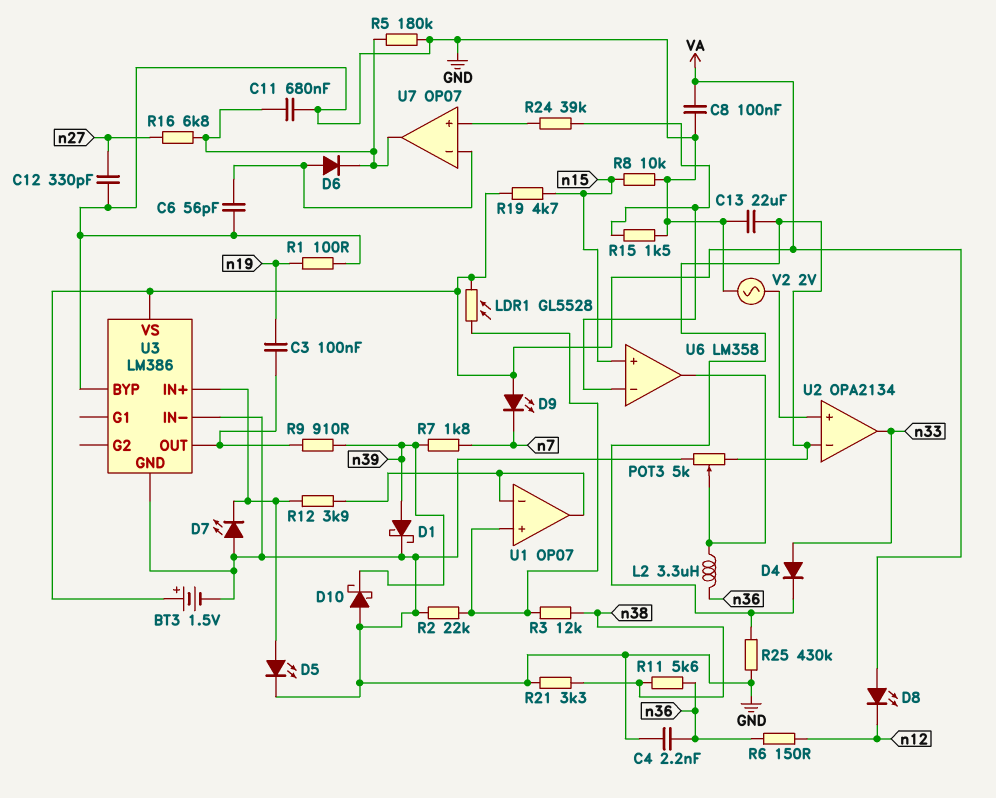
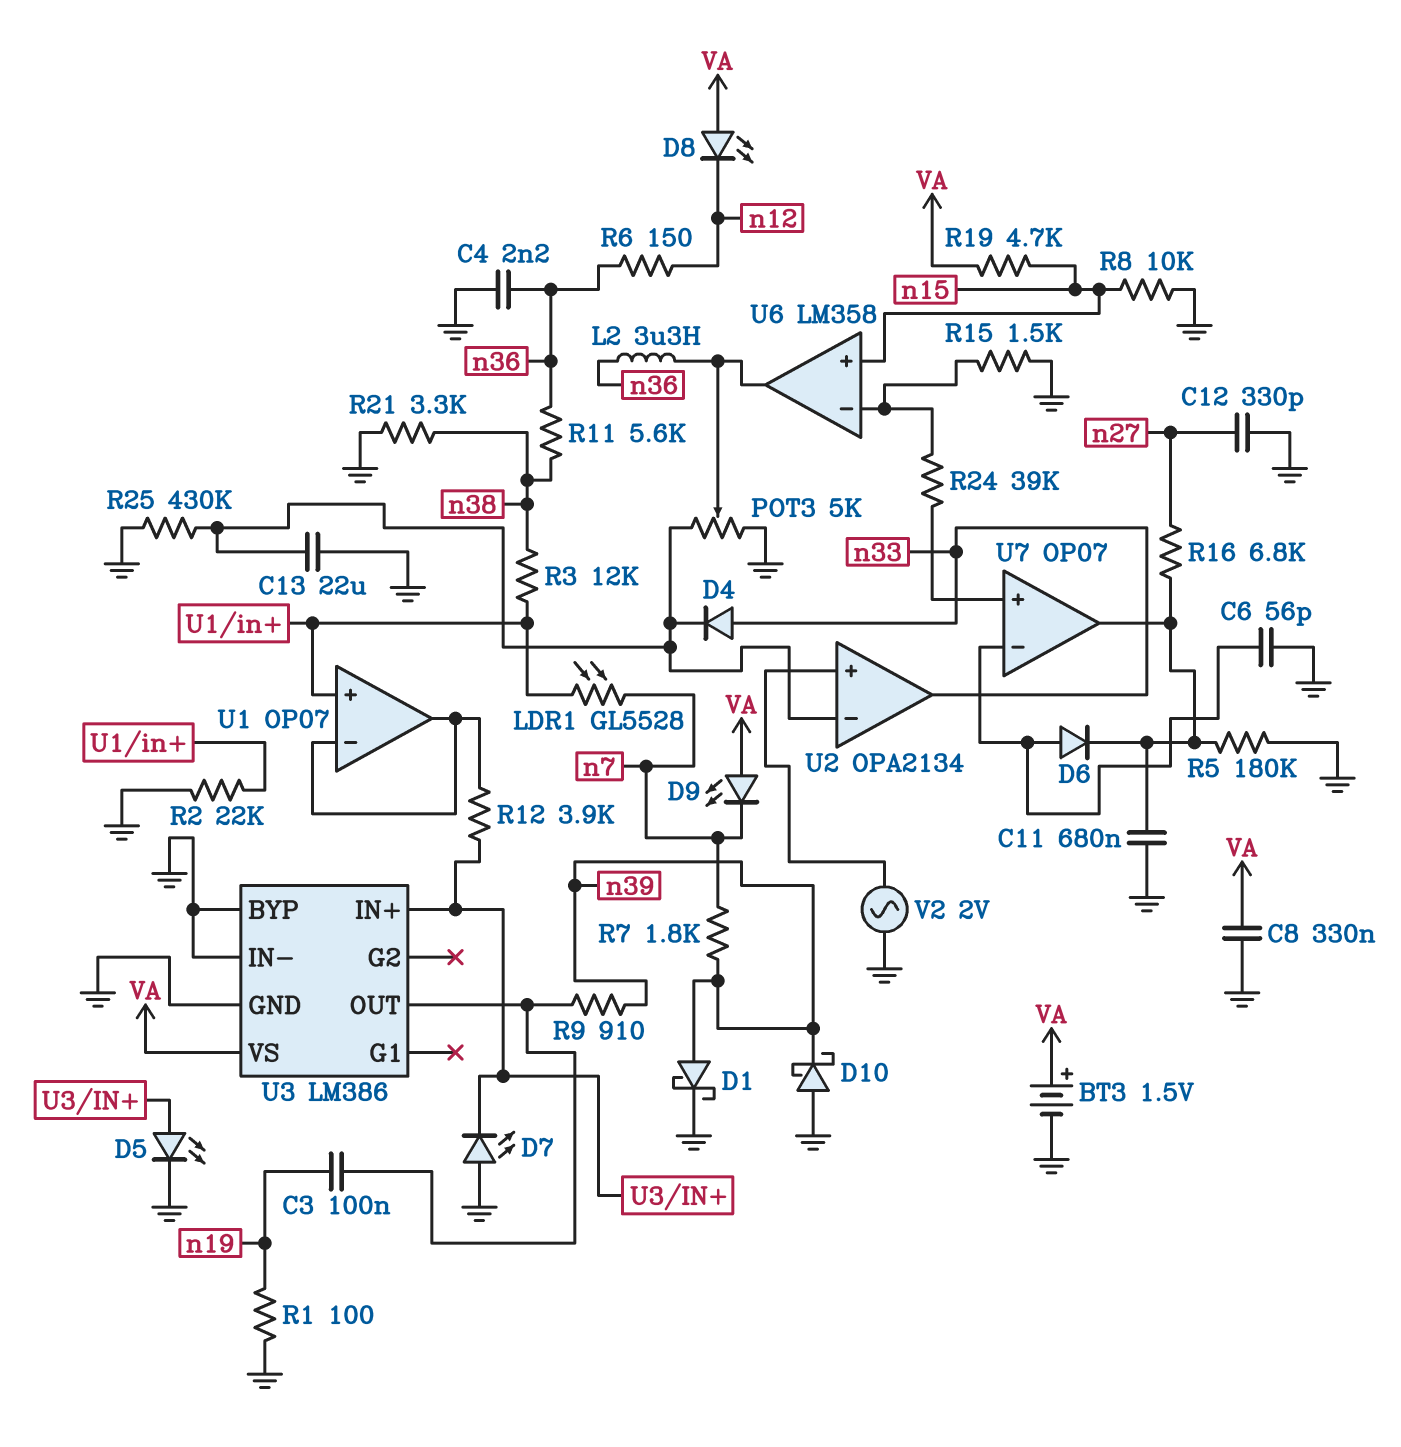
C8: 100nF (GND, VA) -> 330nF (GND, VA)
LDR1: GL5528 (U1/in+, VA) -> GL5528 (U1/in+, n7)

